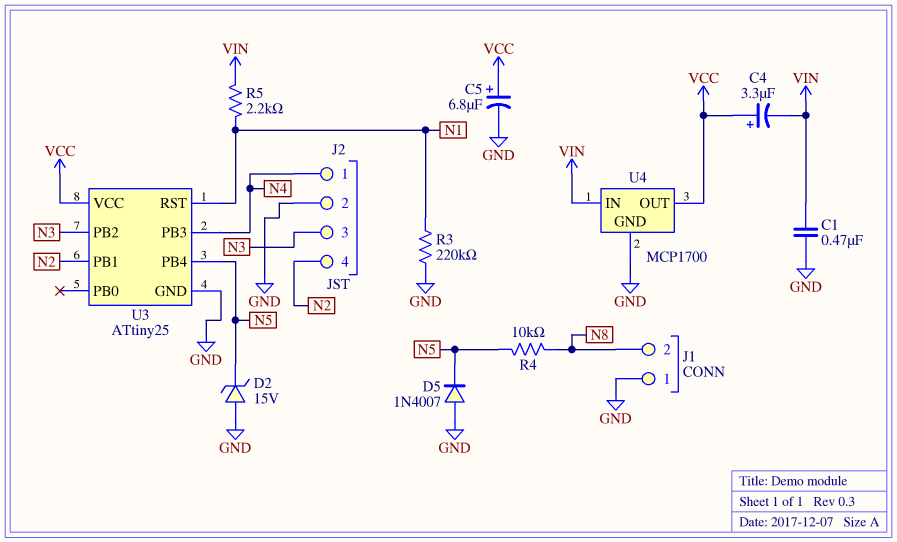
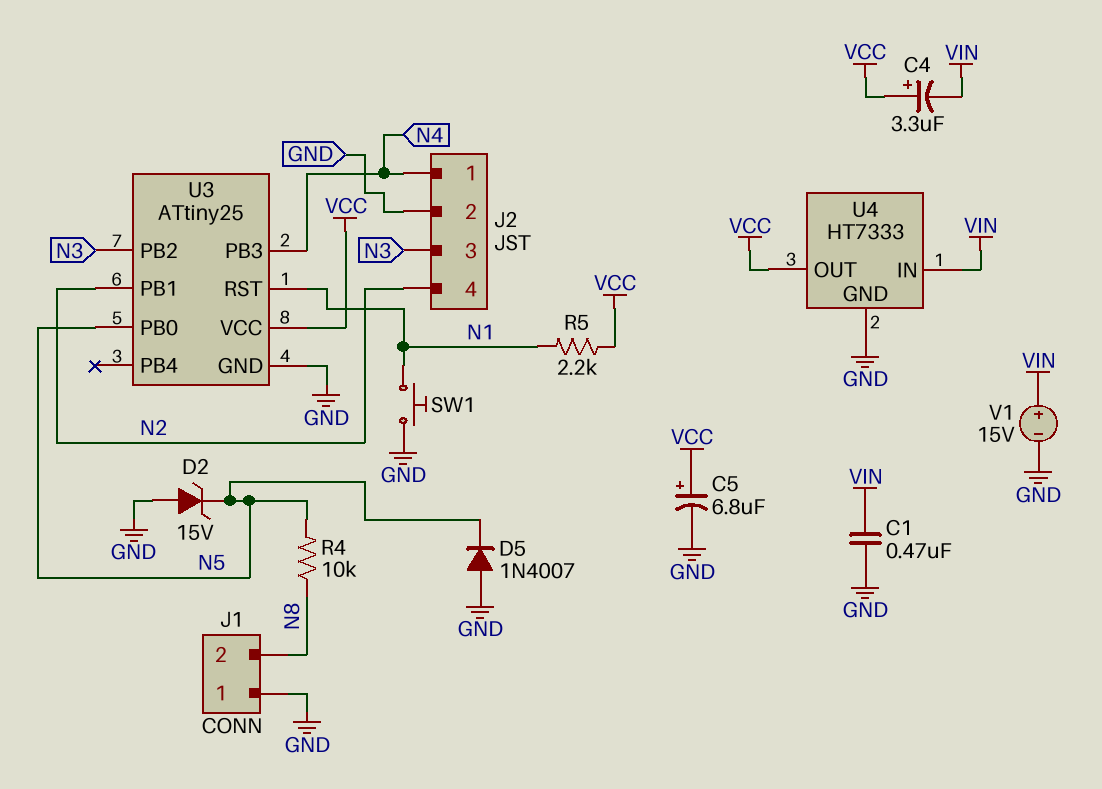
R3: 220k (GND, N1) -> none
R5: 2.2k (N1, VIN) -> 2.2k (N1, VCC)
SW1: none -> button (GND, N1)
U3 pin PB0: none -> N5
U3 pin PB4: N5 -> none
U4: MCP1700 -> HT7333
V1: none -> 15V (plus VIN, minus GND)

